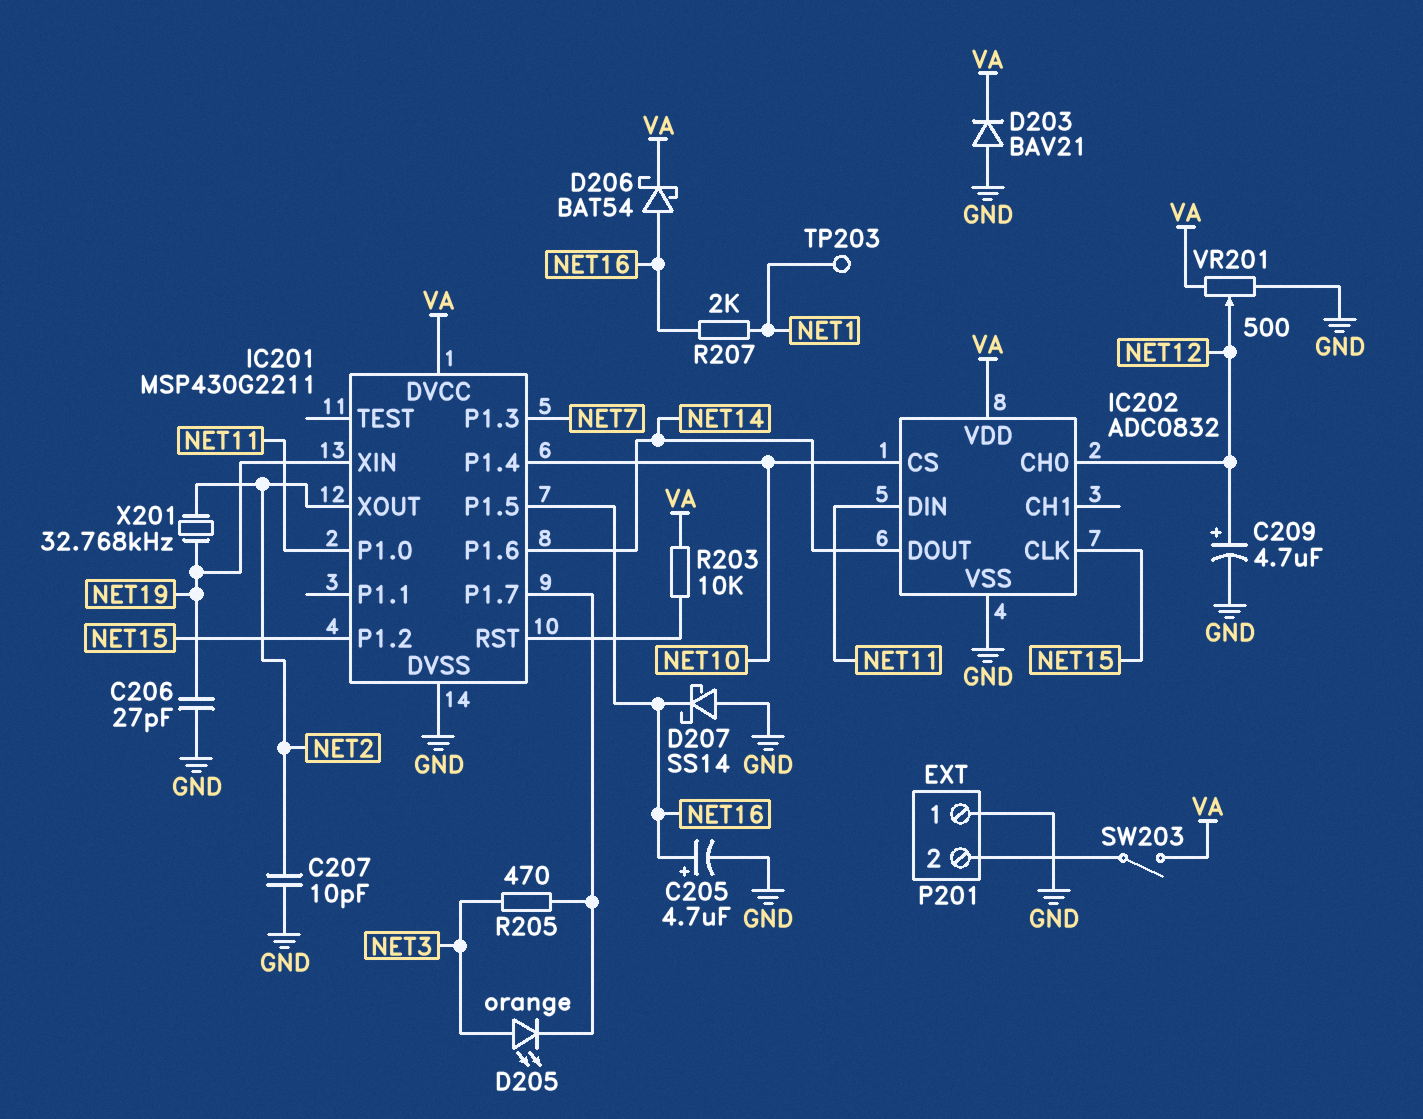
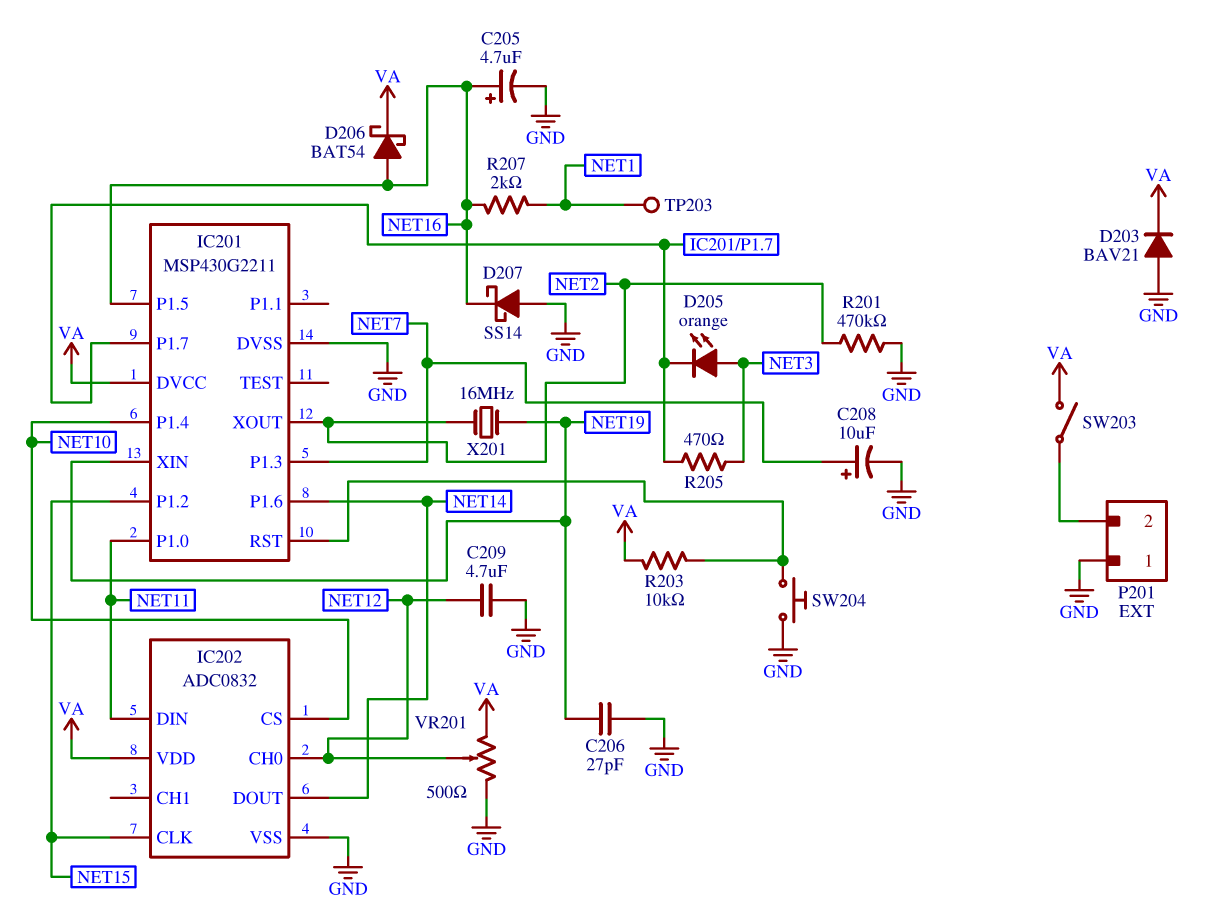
C207: 10pF (GND, NET2) -> none
C208: none -> 10uF (plus NET7, minus GND)
C209: 4.7uF (plus NET12, minus GND) -> 4.7uF (GND, NET12)
R201: none -> 470k (GND, NET2)
SW204: none -> button (GND, IC201/RST)
X201: 32.768kHz (NET2, NET19) -> 16MHz (NET2, NET19)

